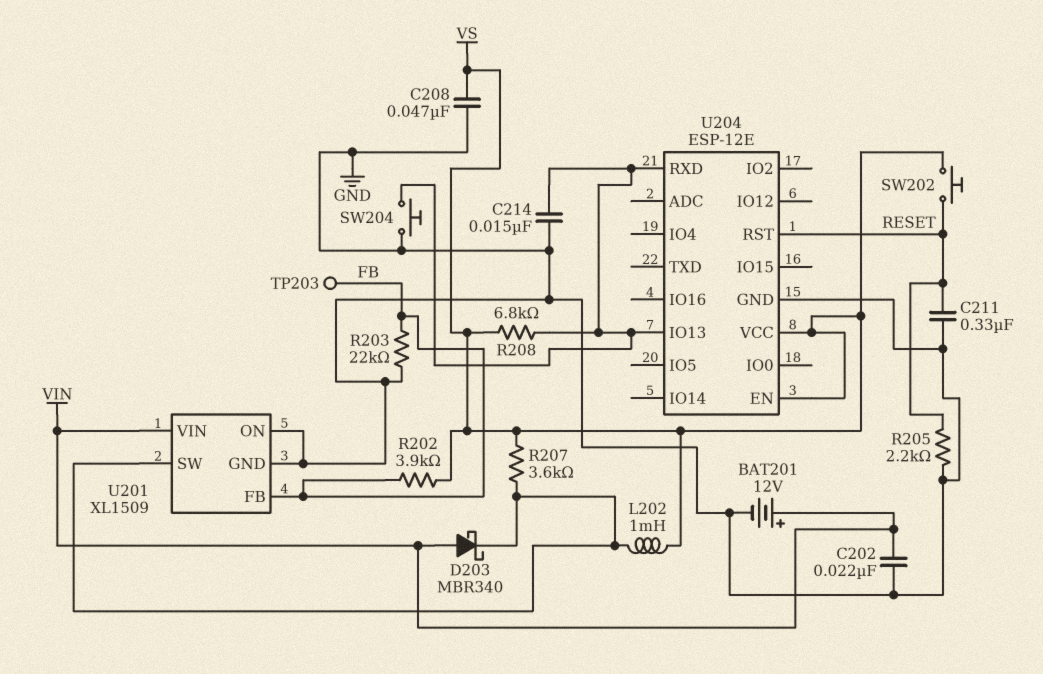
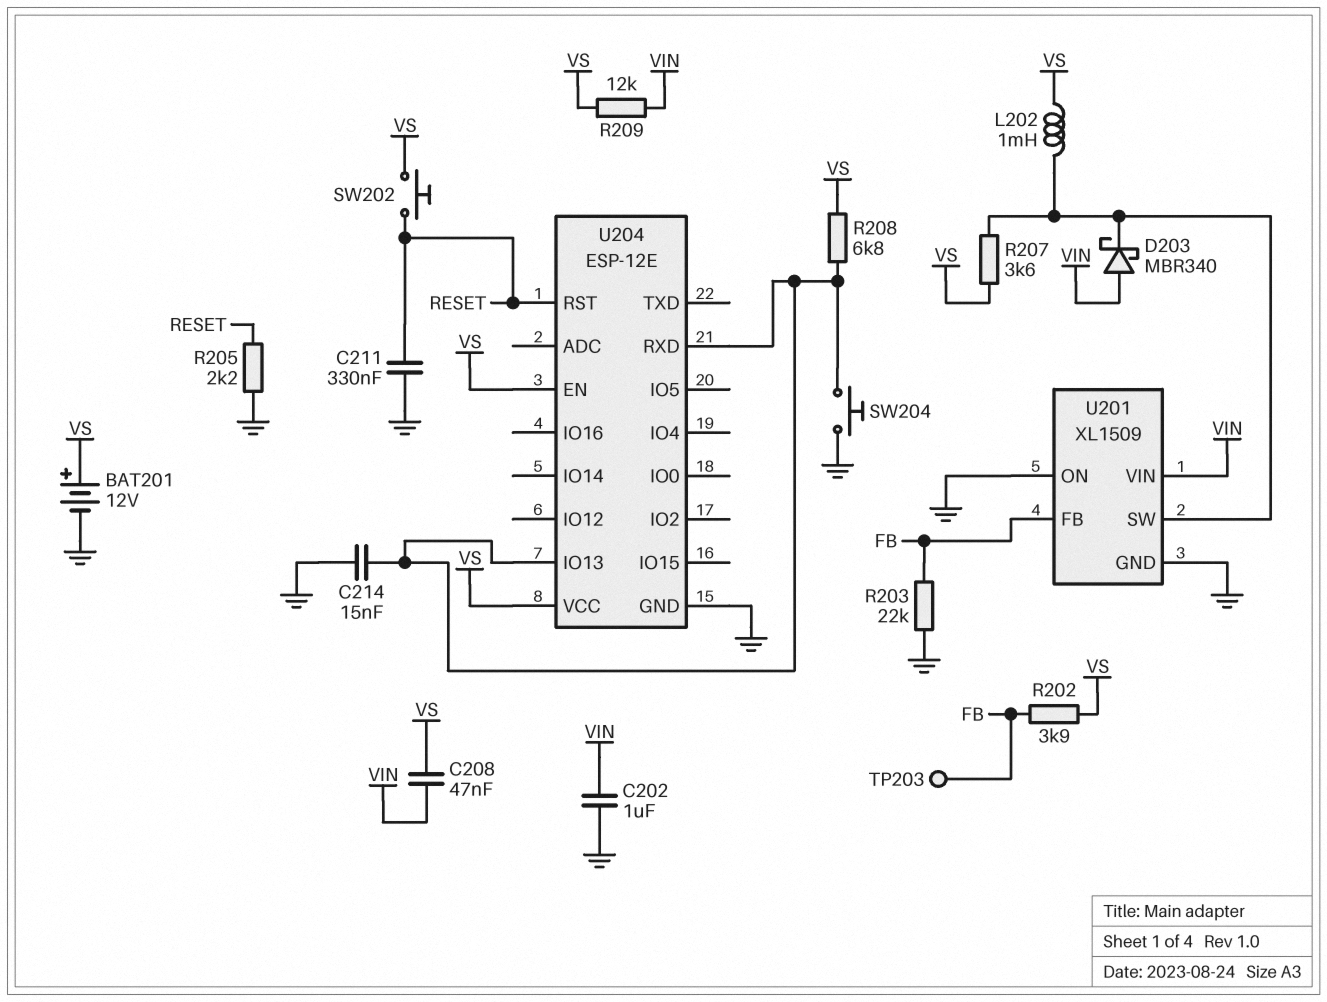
BAT201: 12V (plus VIN, minus GND) -> 12V (plus VS, minus GND)
C202: 22nF (GND, VIN) -> 1uF (GND, VIN)
C208: 47nF (GND, VS) -> 47nF (VIN, VS)
R209: none -> 12k (VIN, VS)

